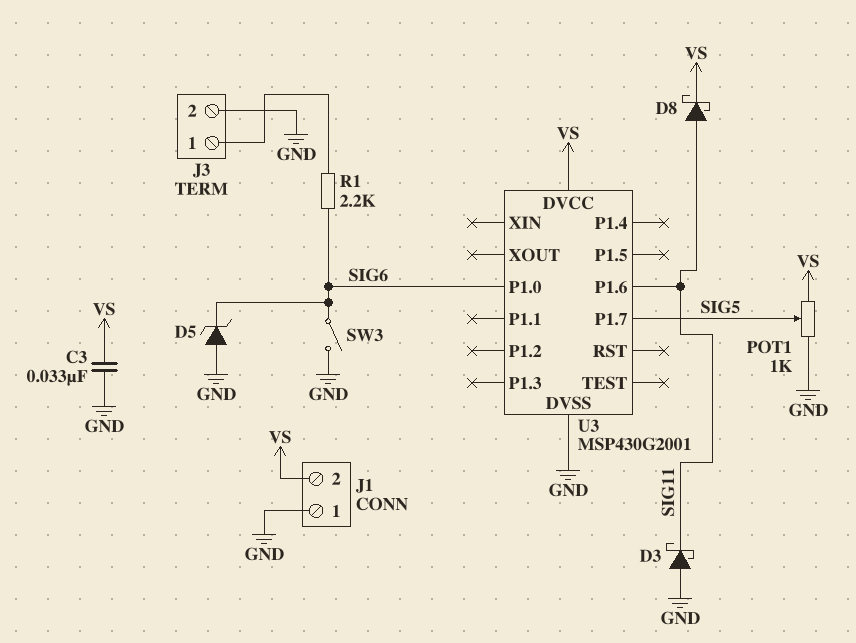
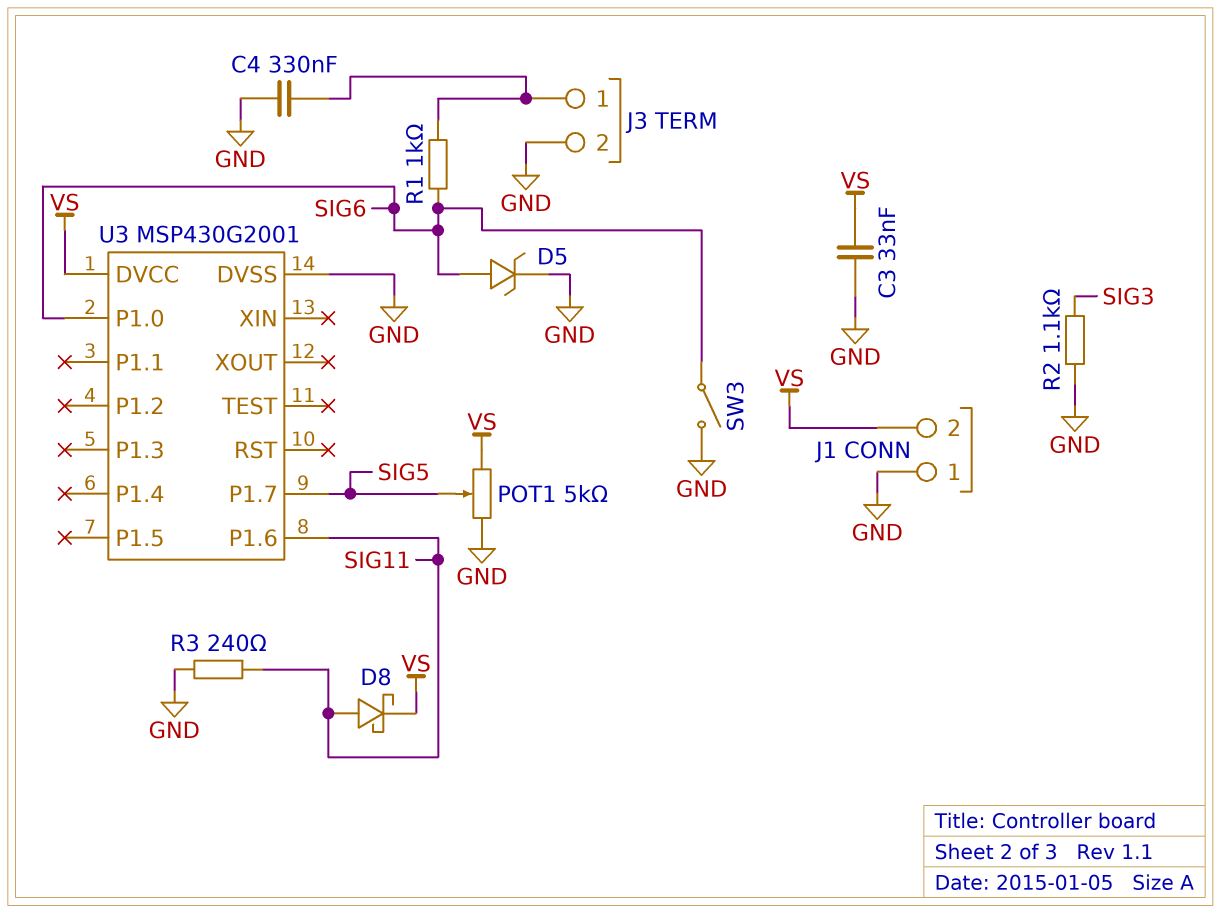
C4: none -> 330nF (GND, J3/1)
D3: schottky (A GND, K SIG11) -> none
D5: zener (A GND, K SIG6) -> zener (A SIG6, K GND)
POT1: 1k (GND, VS, wiper SIG5) -> 5k (GND, VS, wiper SIG5)
R1: 2.2k (J3/1, SIG6) -> 1k (J3/1, SIG6)
R2: none -> 1.1k (GND, SIG3)
R3: none -> 240 (GND, SIG11)

